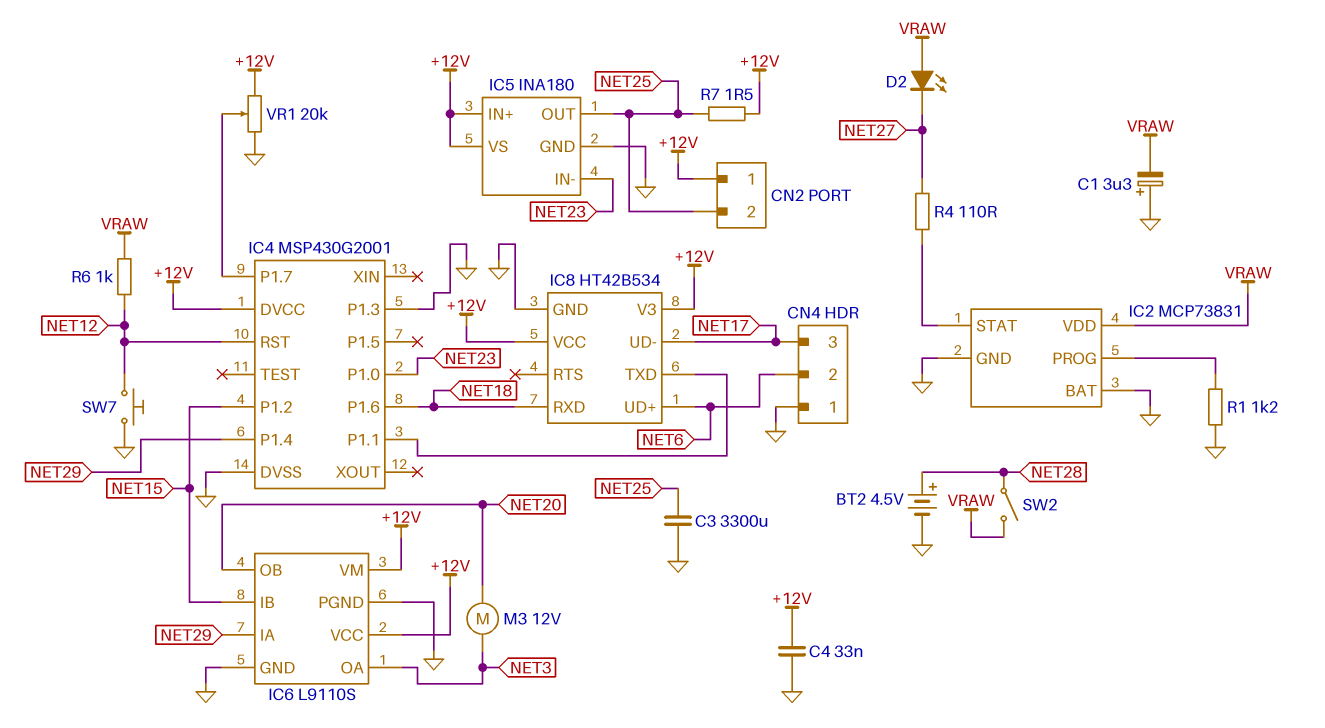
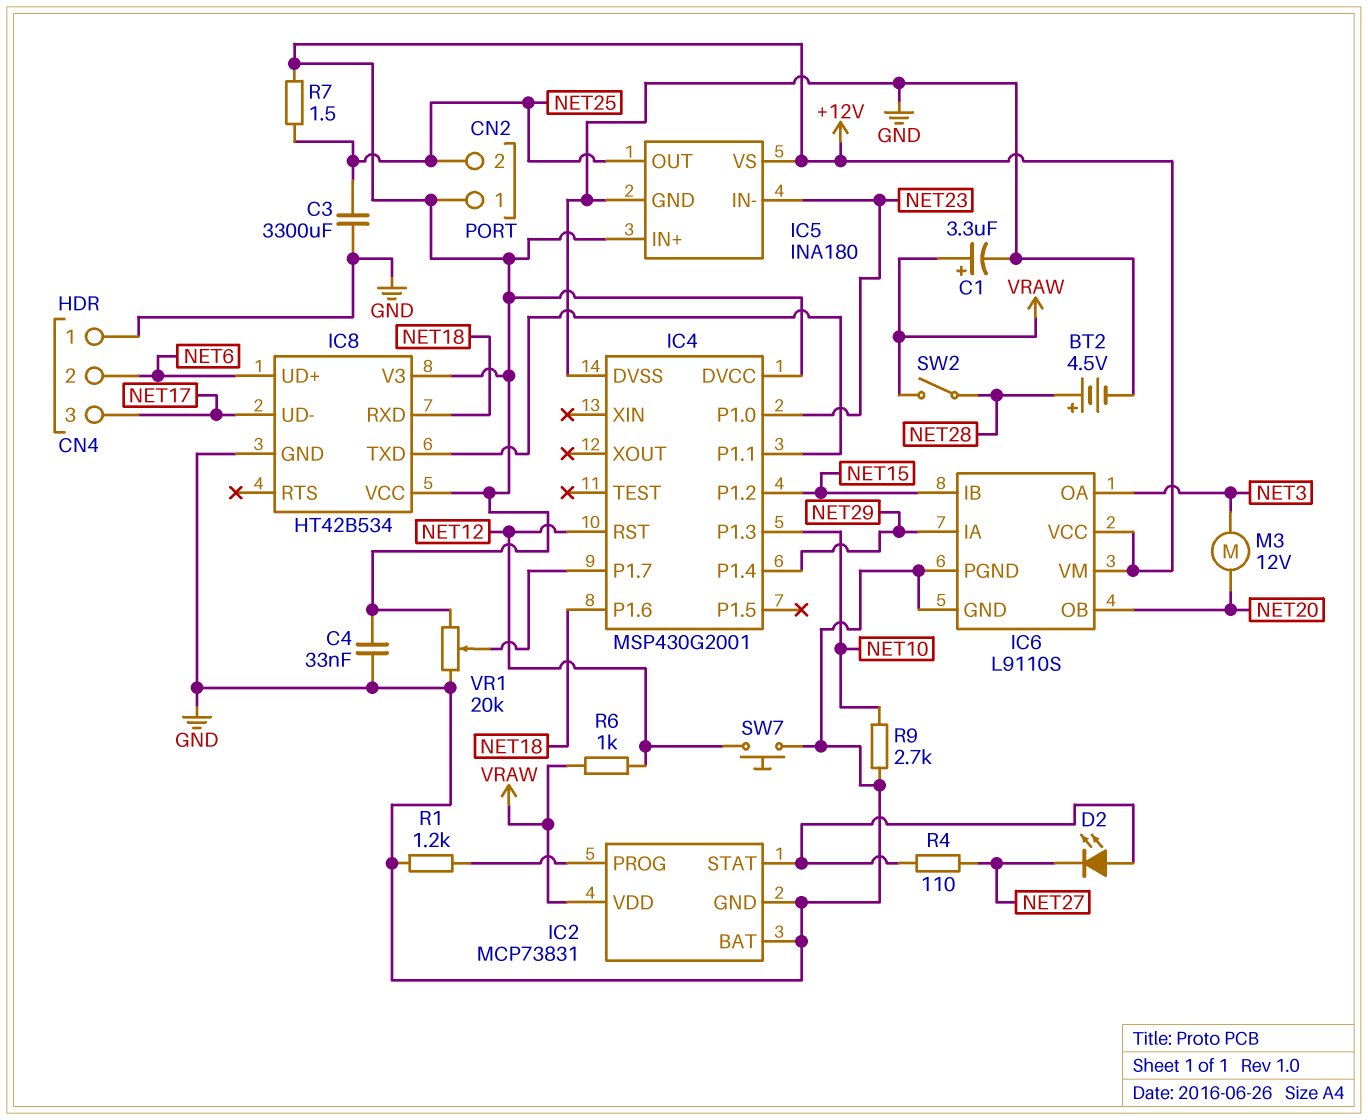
C1: 3.3uF (plus GND, minus VRAW) -> 3.3uF (plus VRAW, minus GND)
D2: LED (A VRAW, K NET27) -> LED (A IC2/STAT, K NET27)
IC4 pin P1.3: GND -> NET10
R9: none -> 2.7k (GND, NET10)

